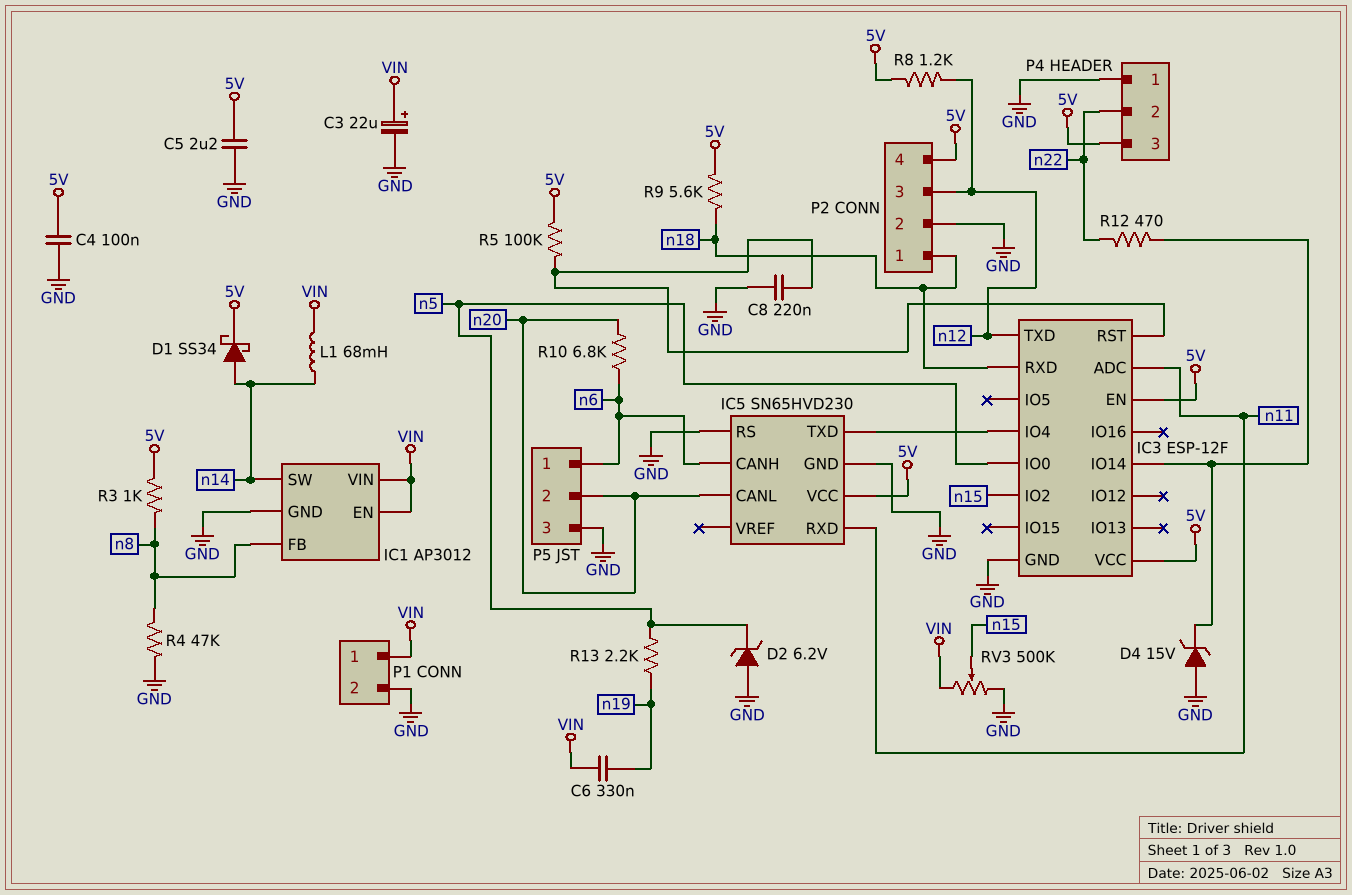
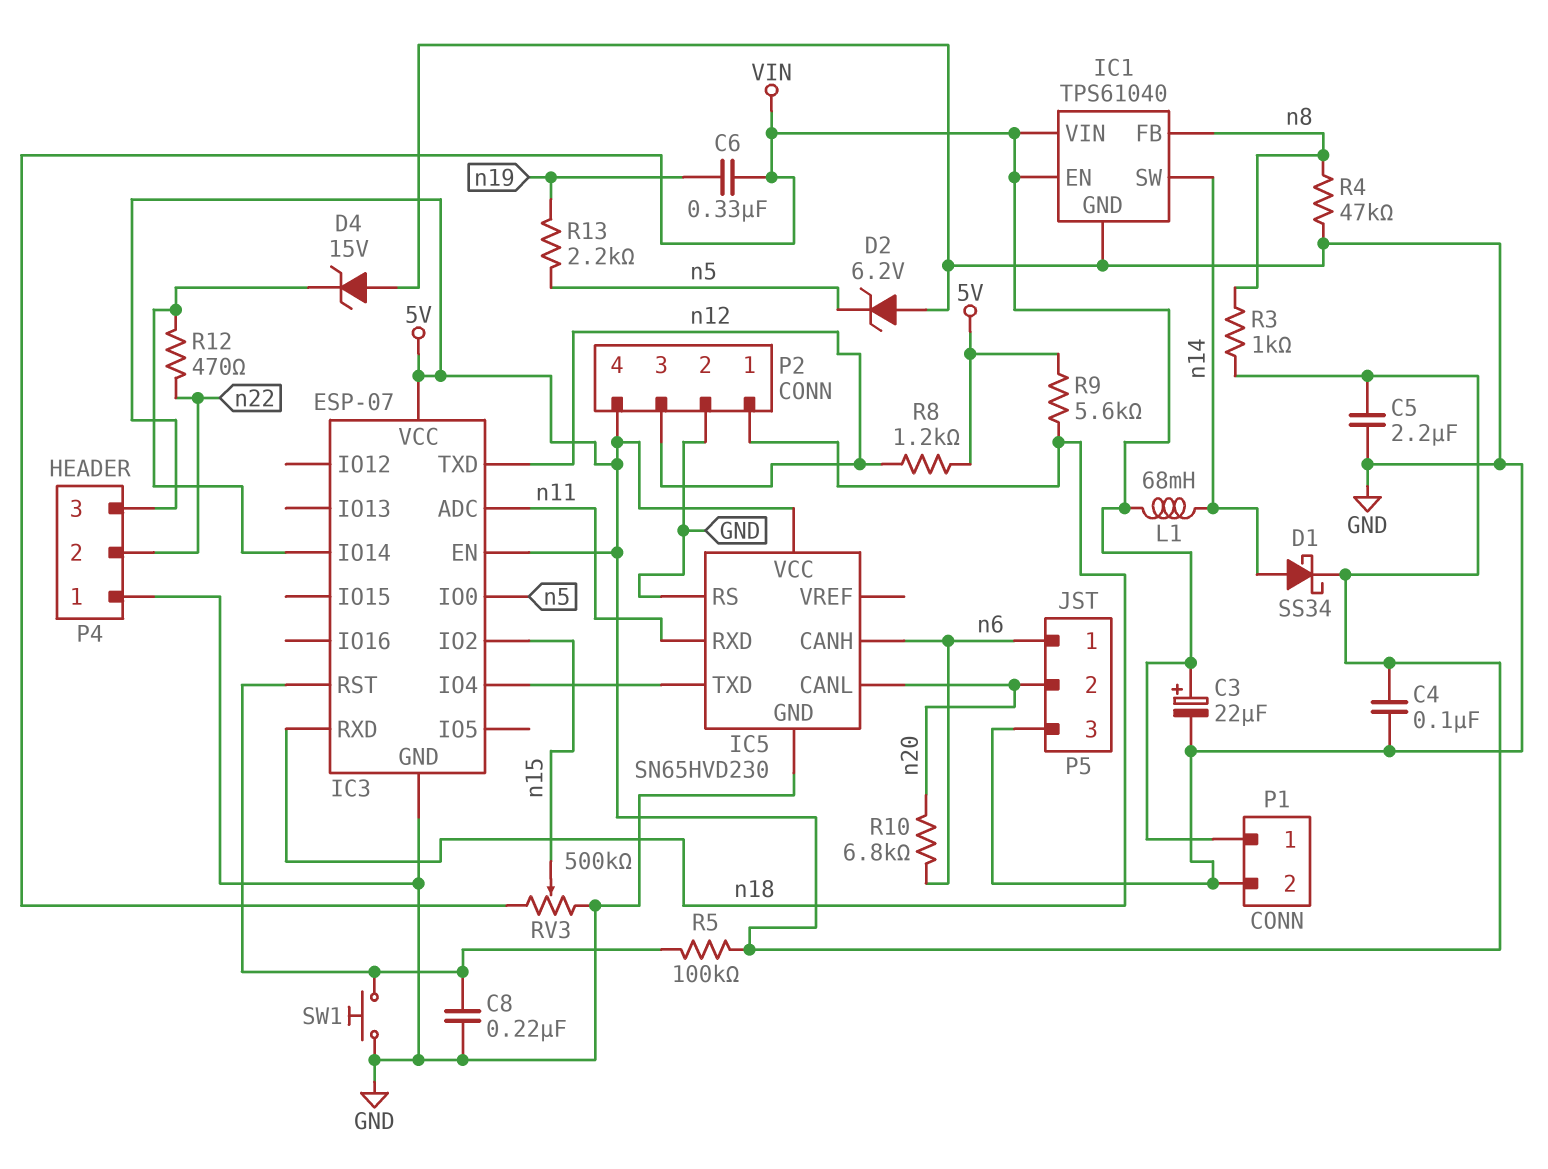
IC1: AP3012 -> TPS61040
IC3: ESP-12F -> ESP-07
SW1: none -> button (GND, IC3/RST)

